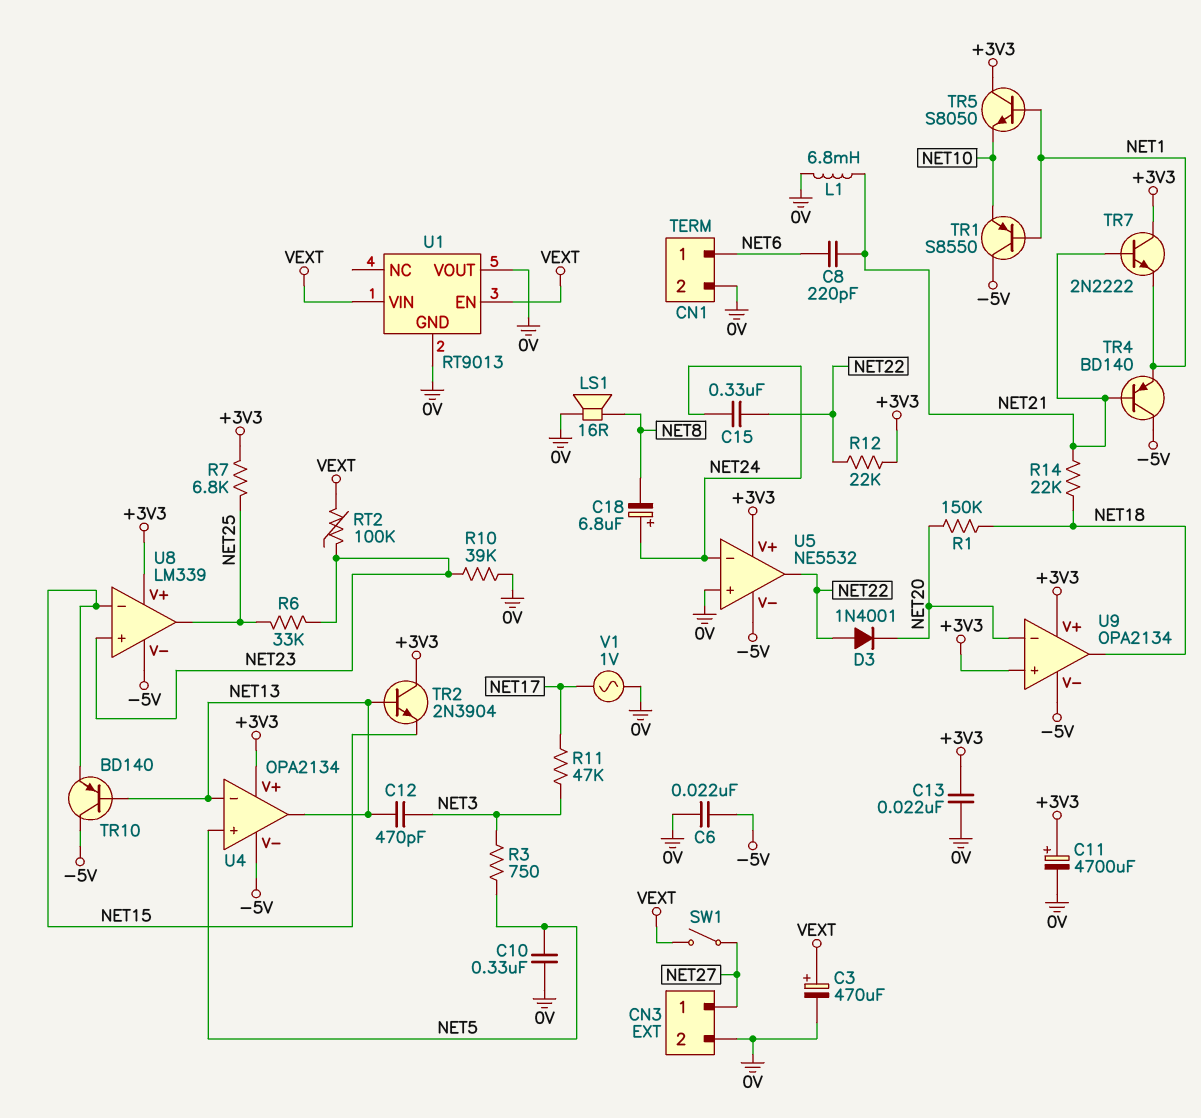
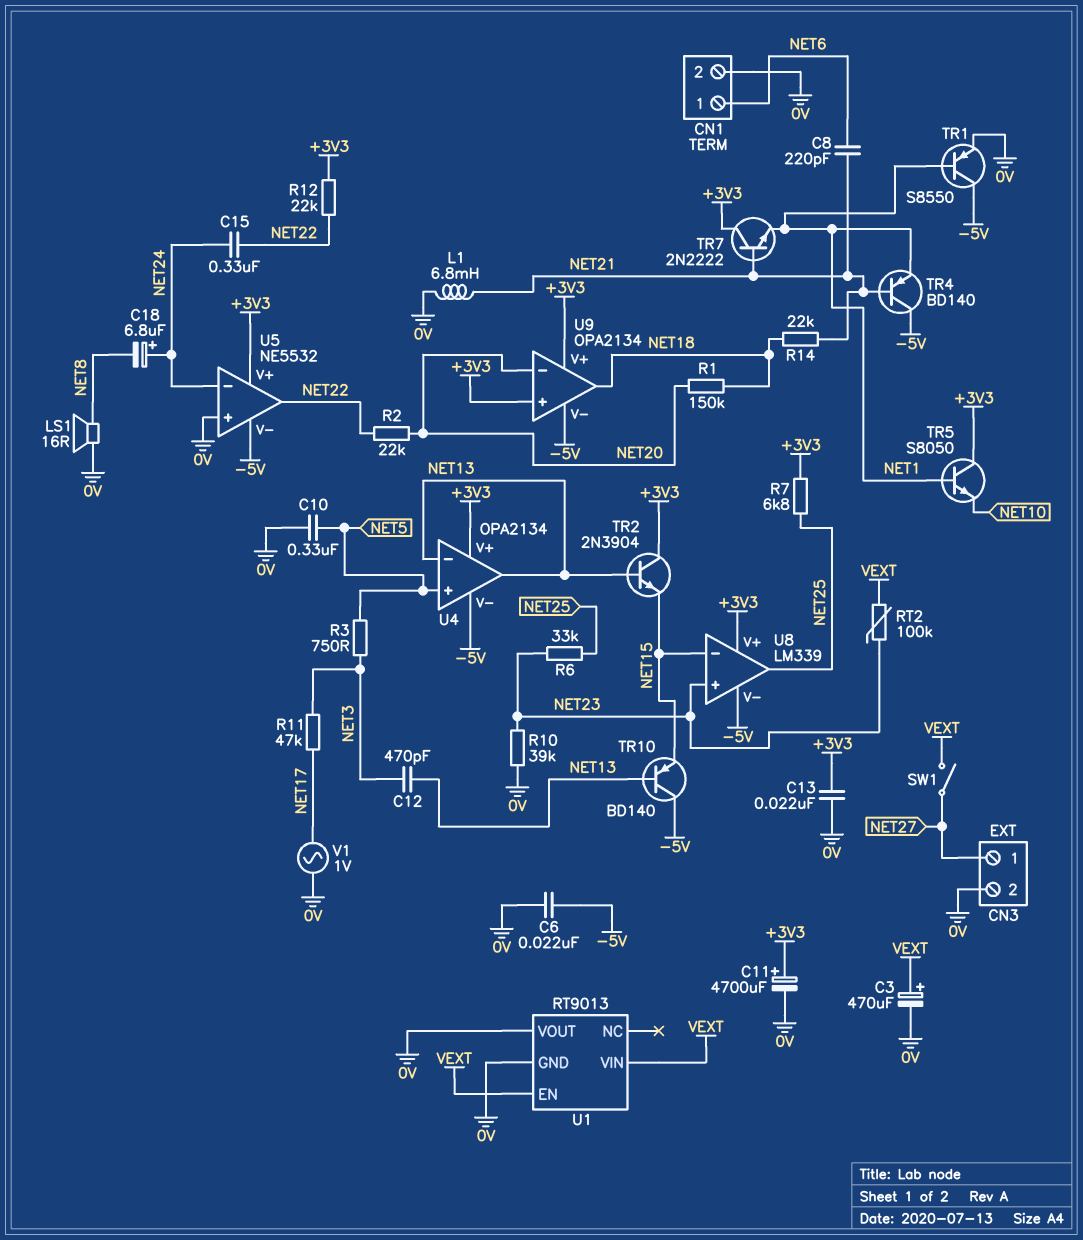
D3: diode 1N4001 (A NET22, K NET20) -> none
R2: none -> 22k (NET20, NET22)
TR1: PNP S8550 (B NET1, C -5V, E NET10) -> PNP S8550 (B NET1, C -5V, E 0V)

